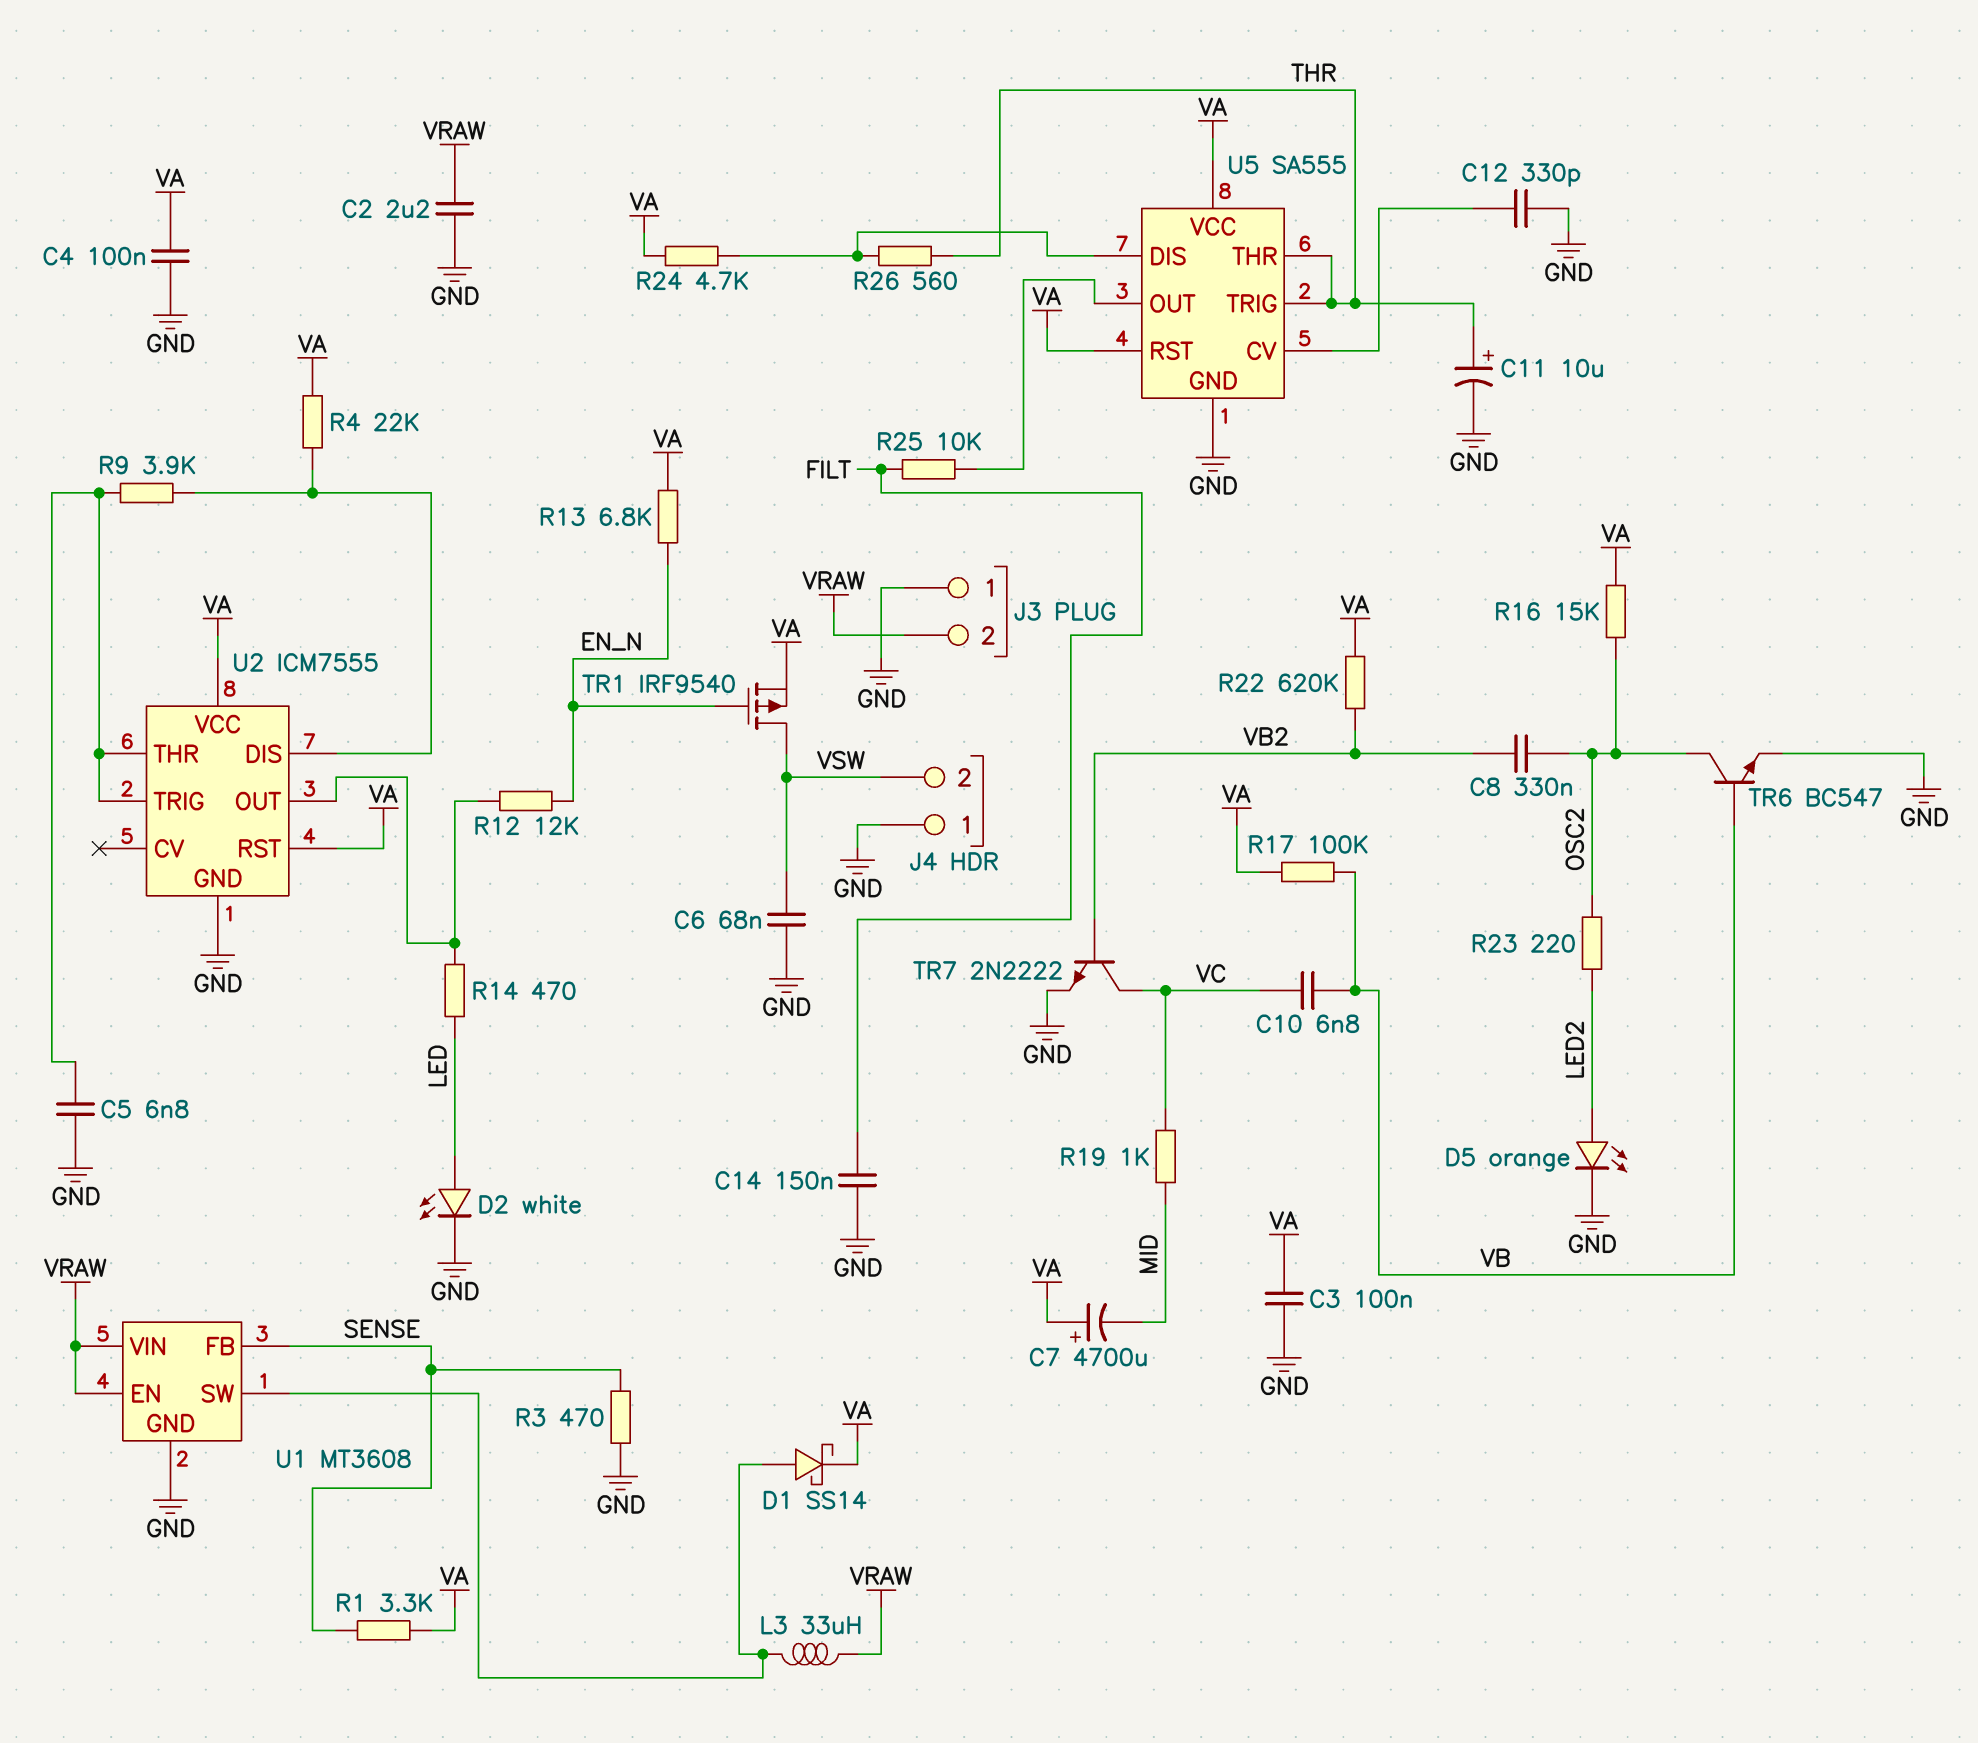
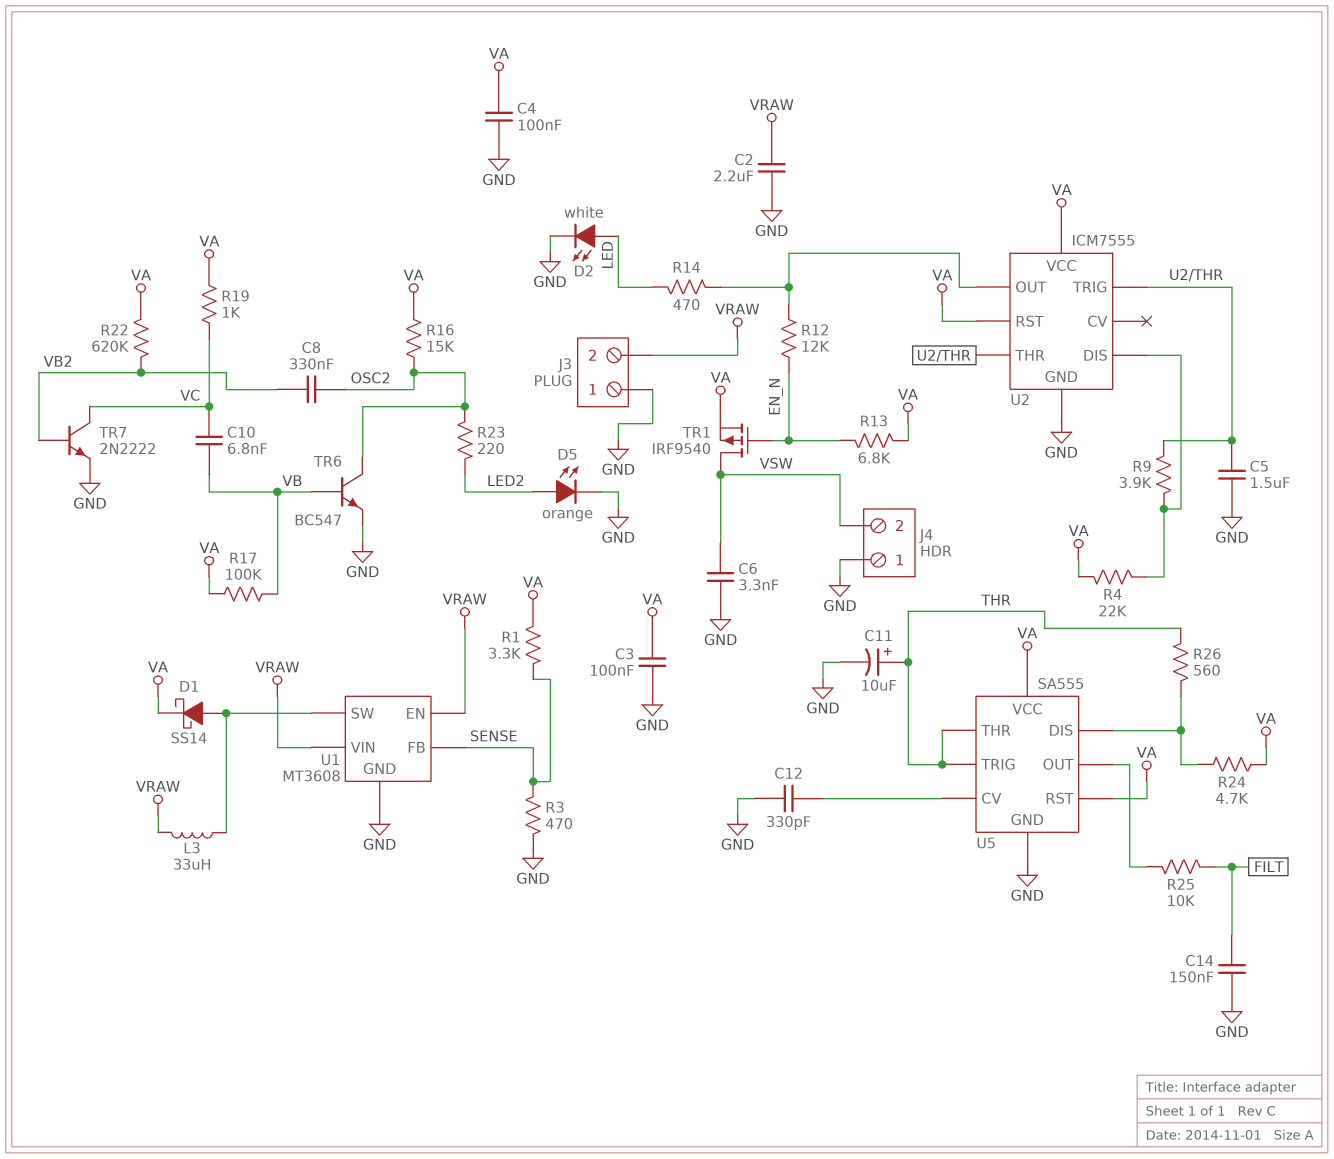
C5: 6.8nF (GND, U2/THR) -> 1.5uF (GND, U2/THR)
C6: 68nF (GND, VSW) -> 3.3nF (GND, VSW)
C7: 4700uF (plus VA, minus MID) -> none
R19: 1k (MID, VC) -> 1k (VA, VC)

